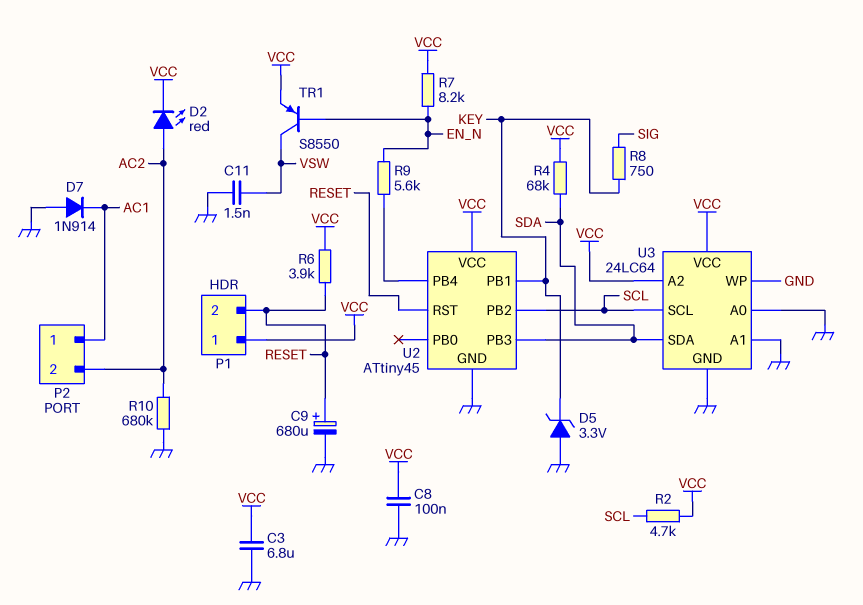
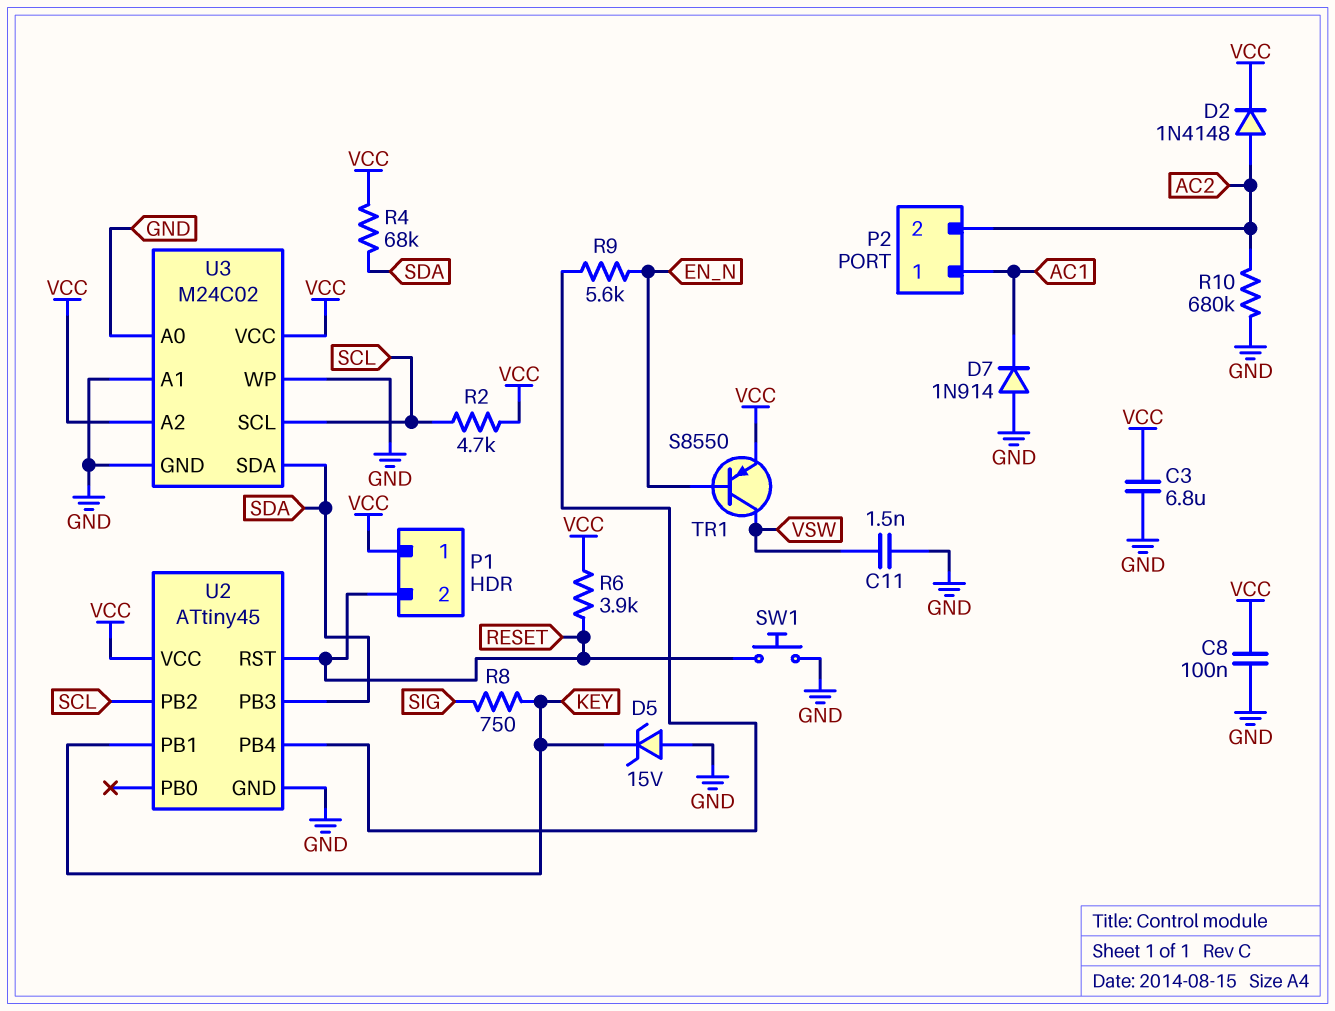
C9: 680uF (plus RESET, minus GND) -> none
D2: LED red (A AC2, K VCC) -> diode 1N4148 (A AC2, K VCC)
D5: zener 3.3V (A GND, K KEY) -> zener 15V (A GND, K KEY)
R7: 8.2k (EN_N, VCC) -> none
SW1: none -> button (GND, RESET)
U3: 24LC64 -> M24C02

